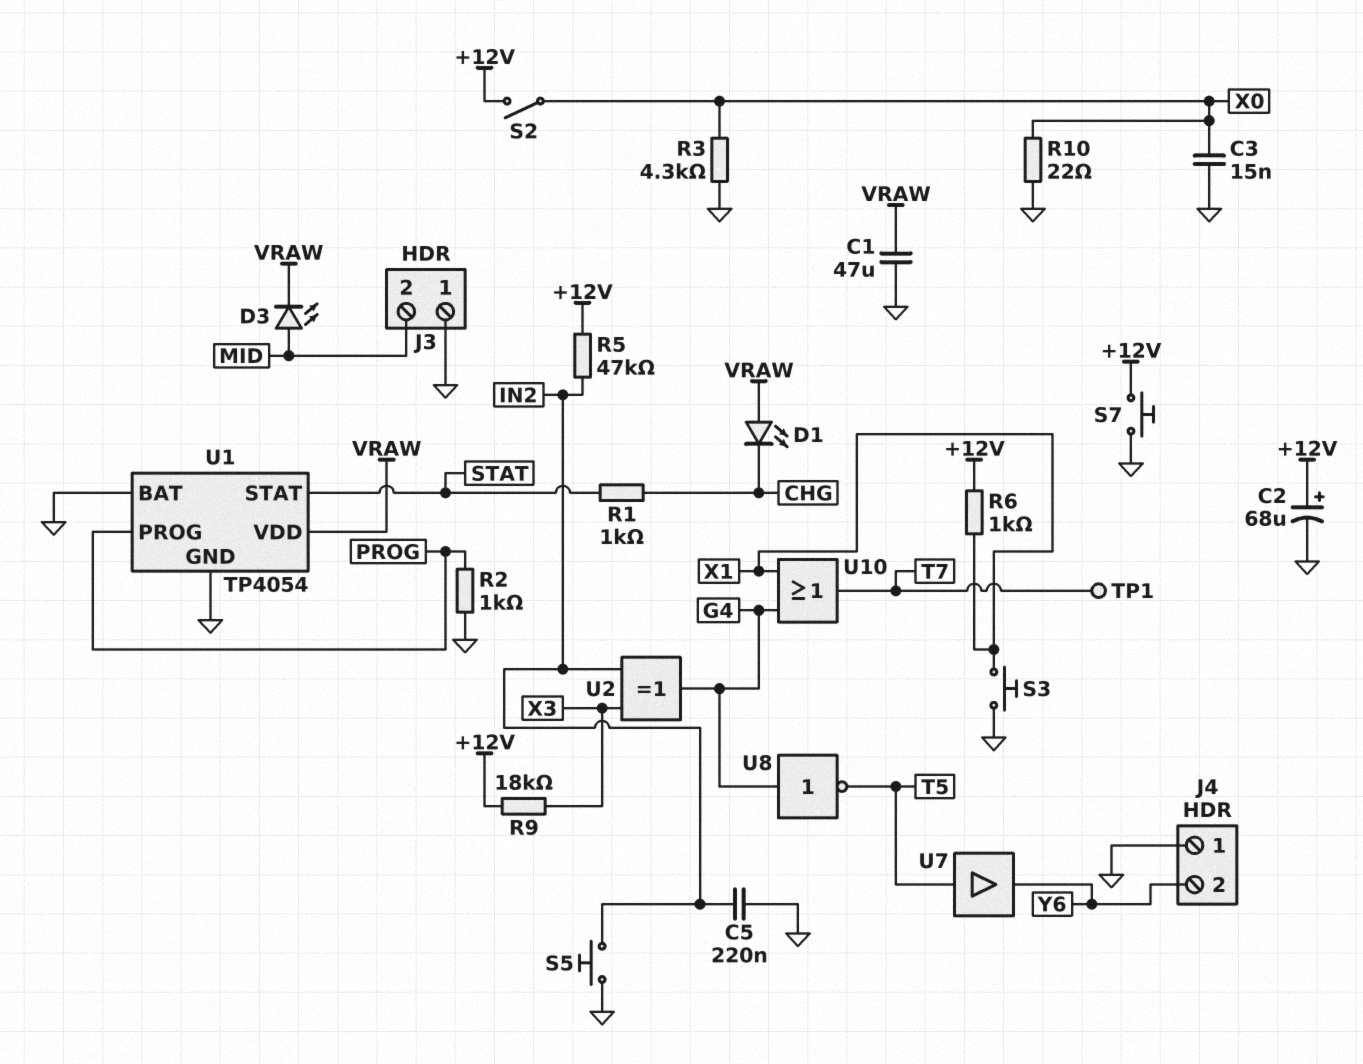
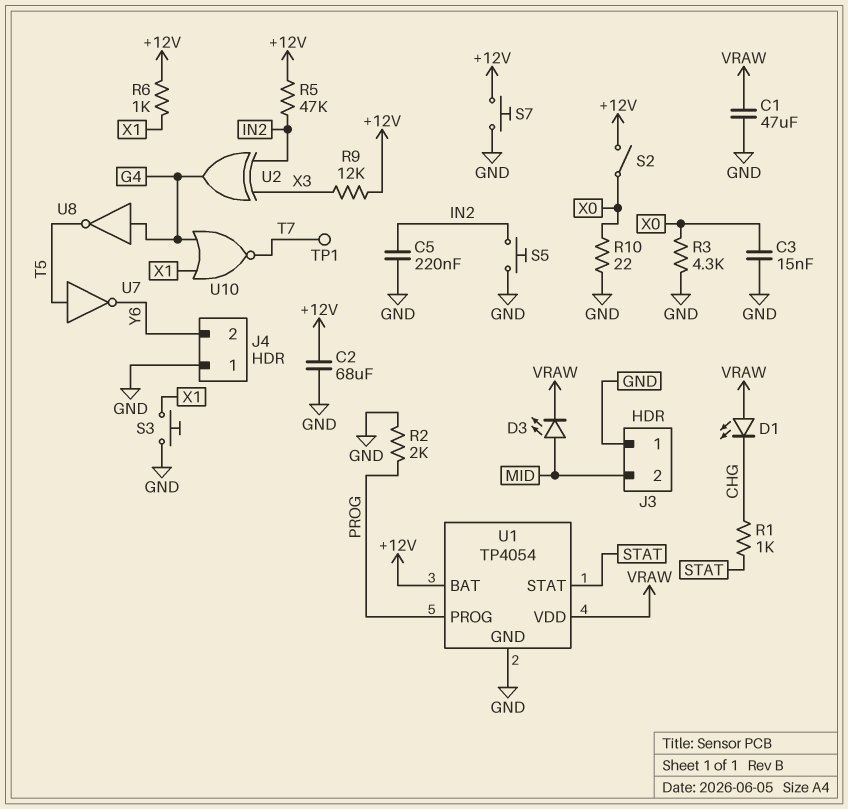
C2: 68uF (plus +12V, minus GND) -> 68uF (+12V, GND)
R2: 1k (GND, PROG) -> 2k (GND, PROG)
R9: 18k (+12V, X3) -> 12k (+12V, X3)
U1 pin BAT: GND -> +12V
U7: buffer (in T5, out Y6) -> NOT (in T5, out Y6)
U10: OR (in G4, in X1, out T7) -> NOR (in G4, in X1, out T7)

